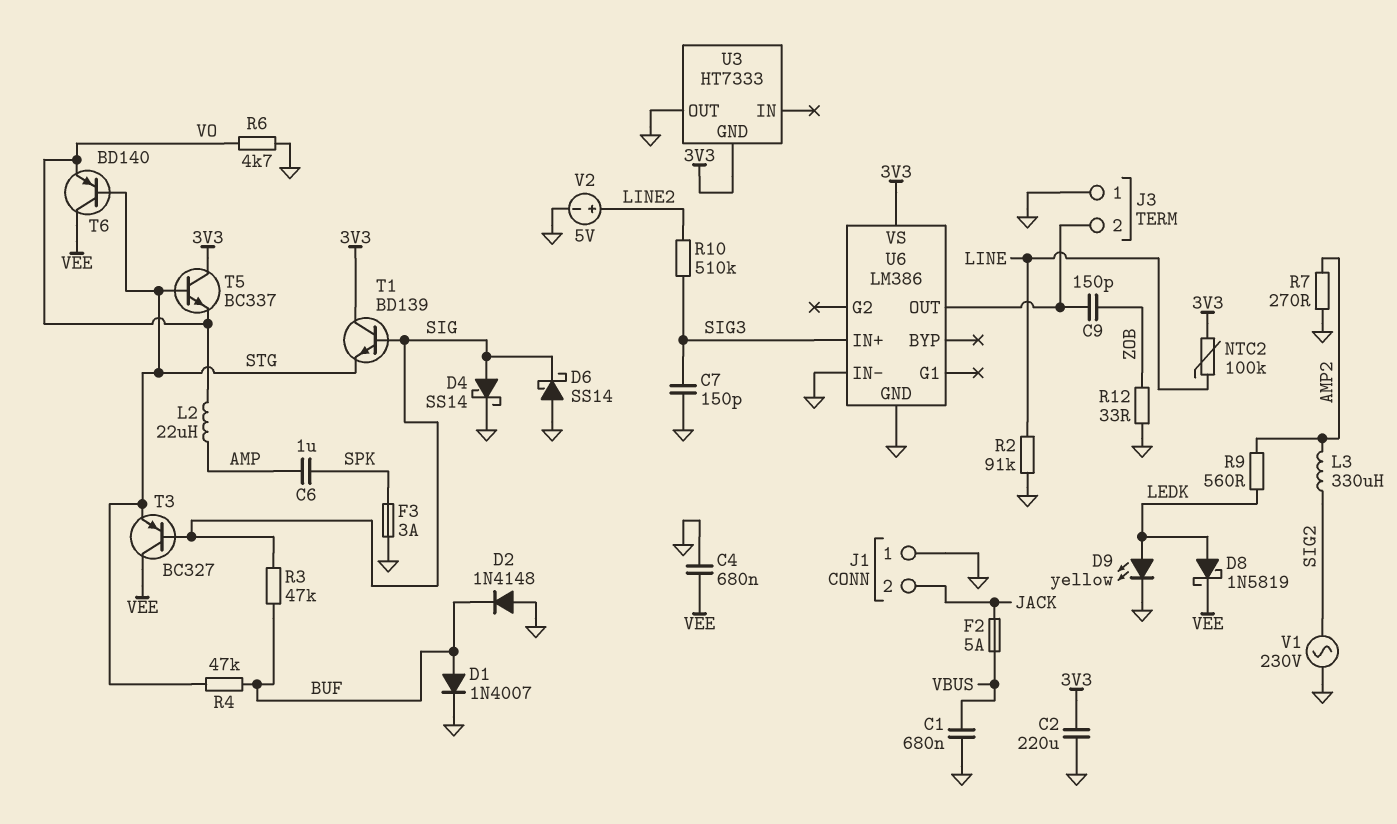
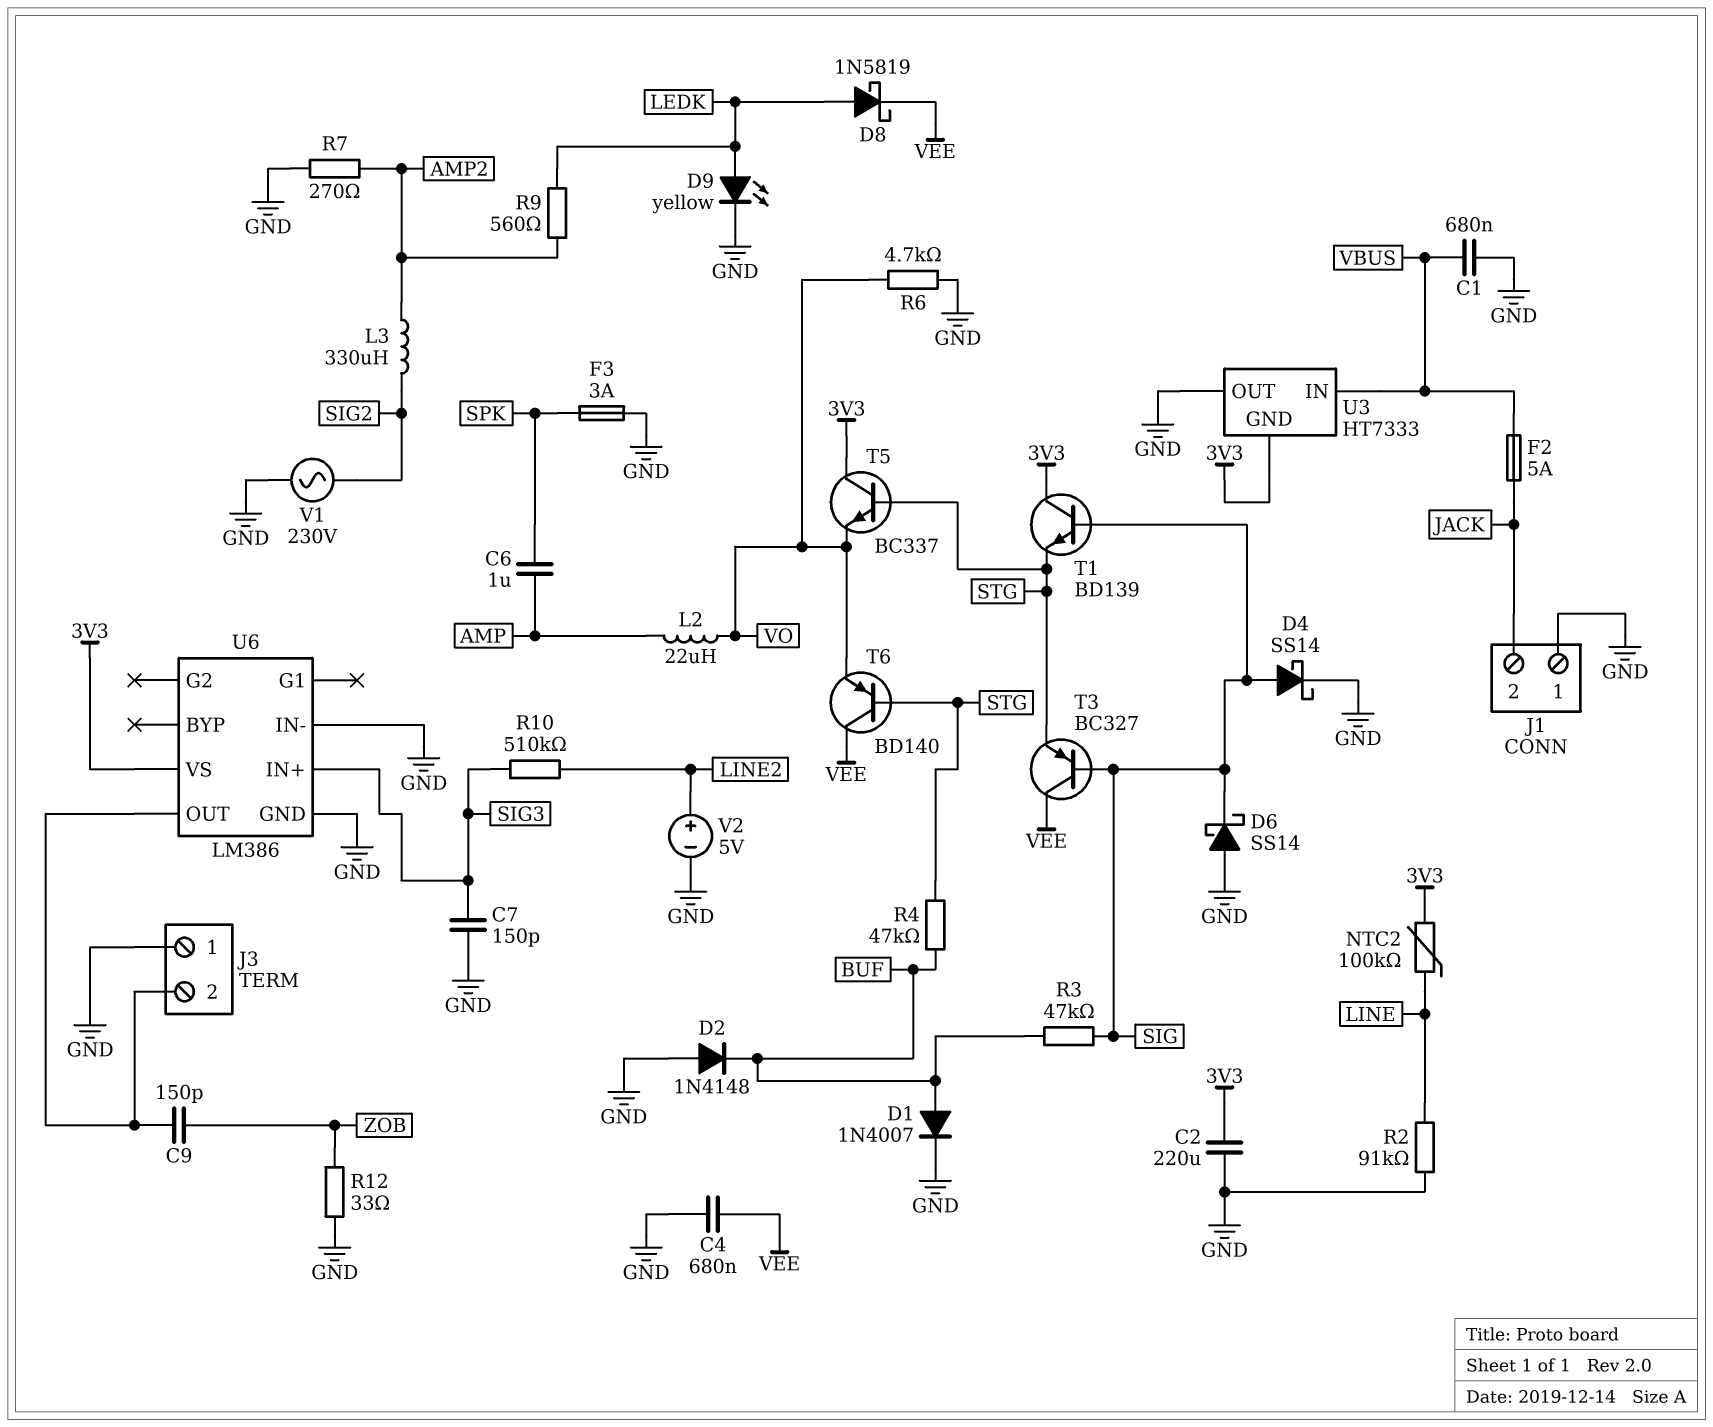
U3 pin IN: none -> VBUS

